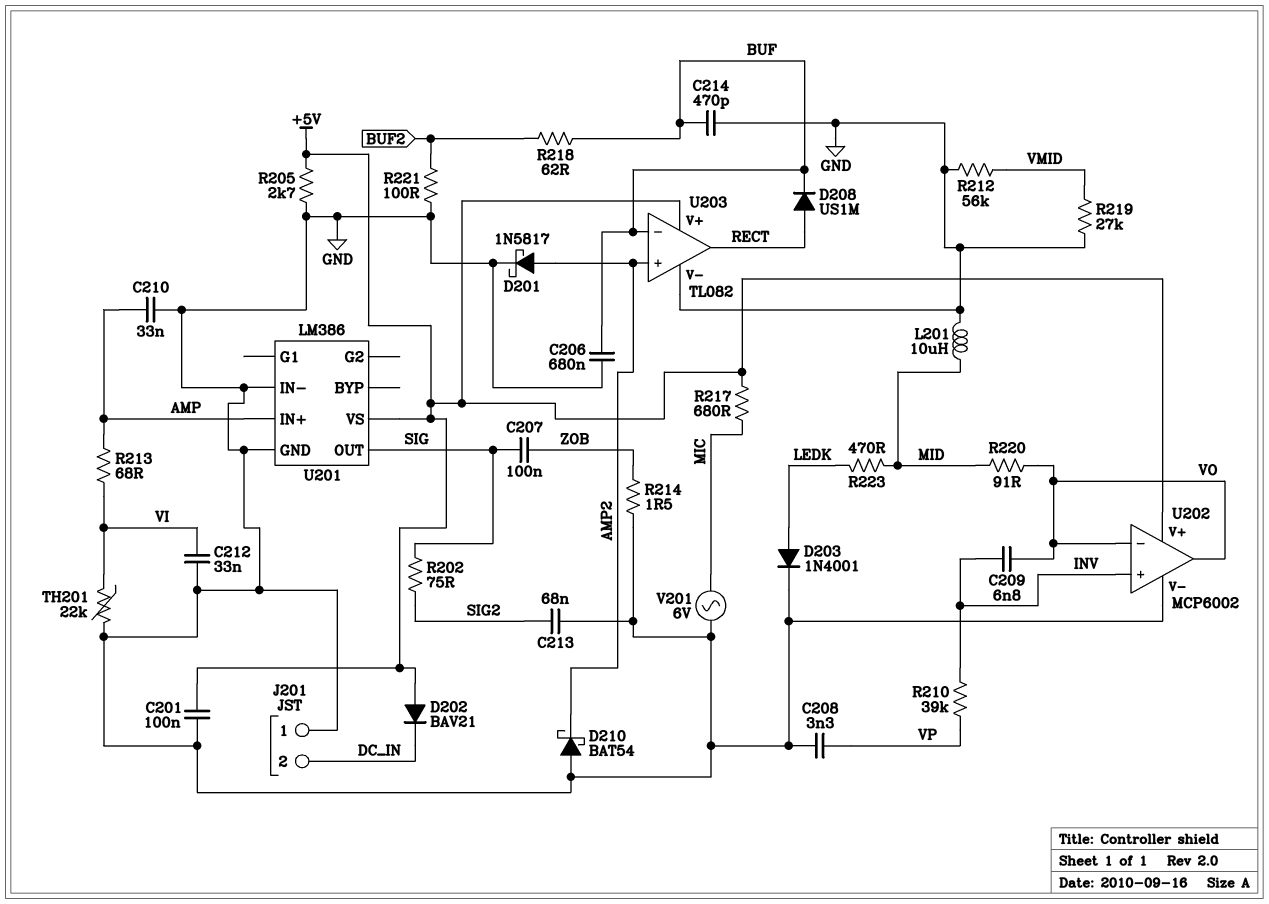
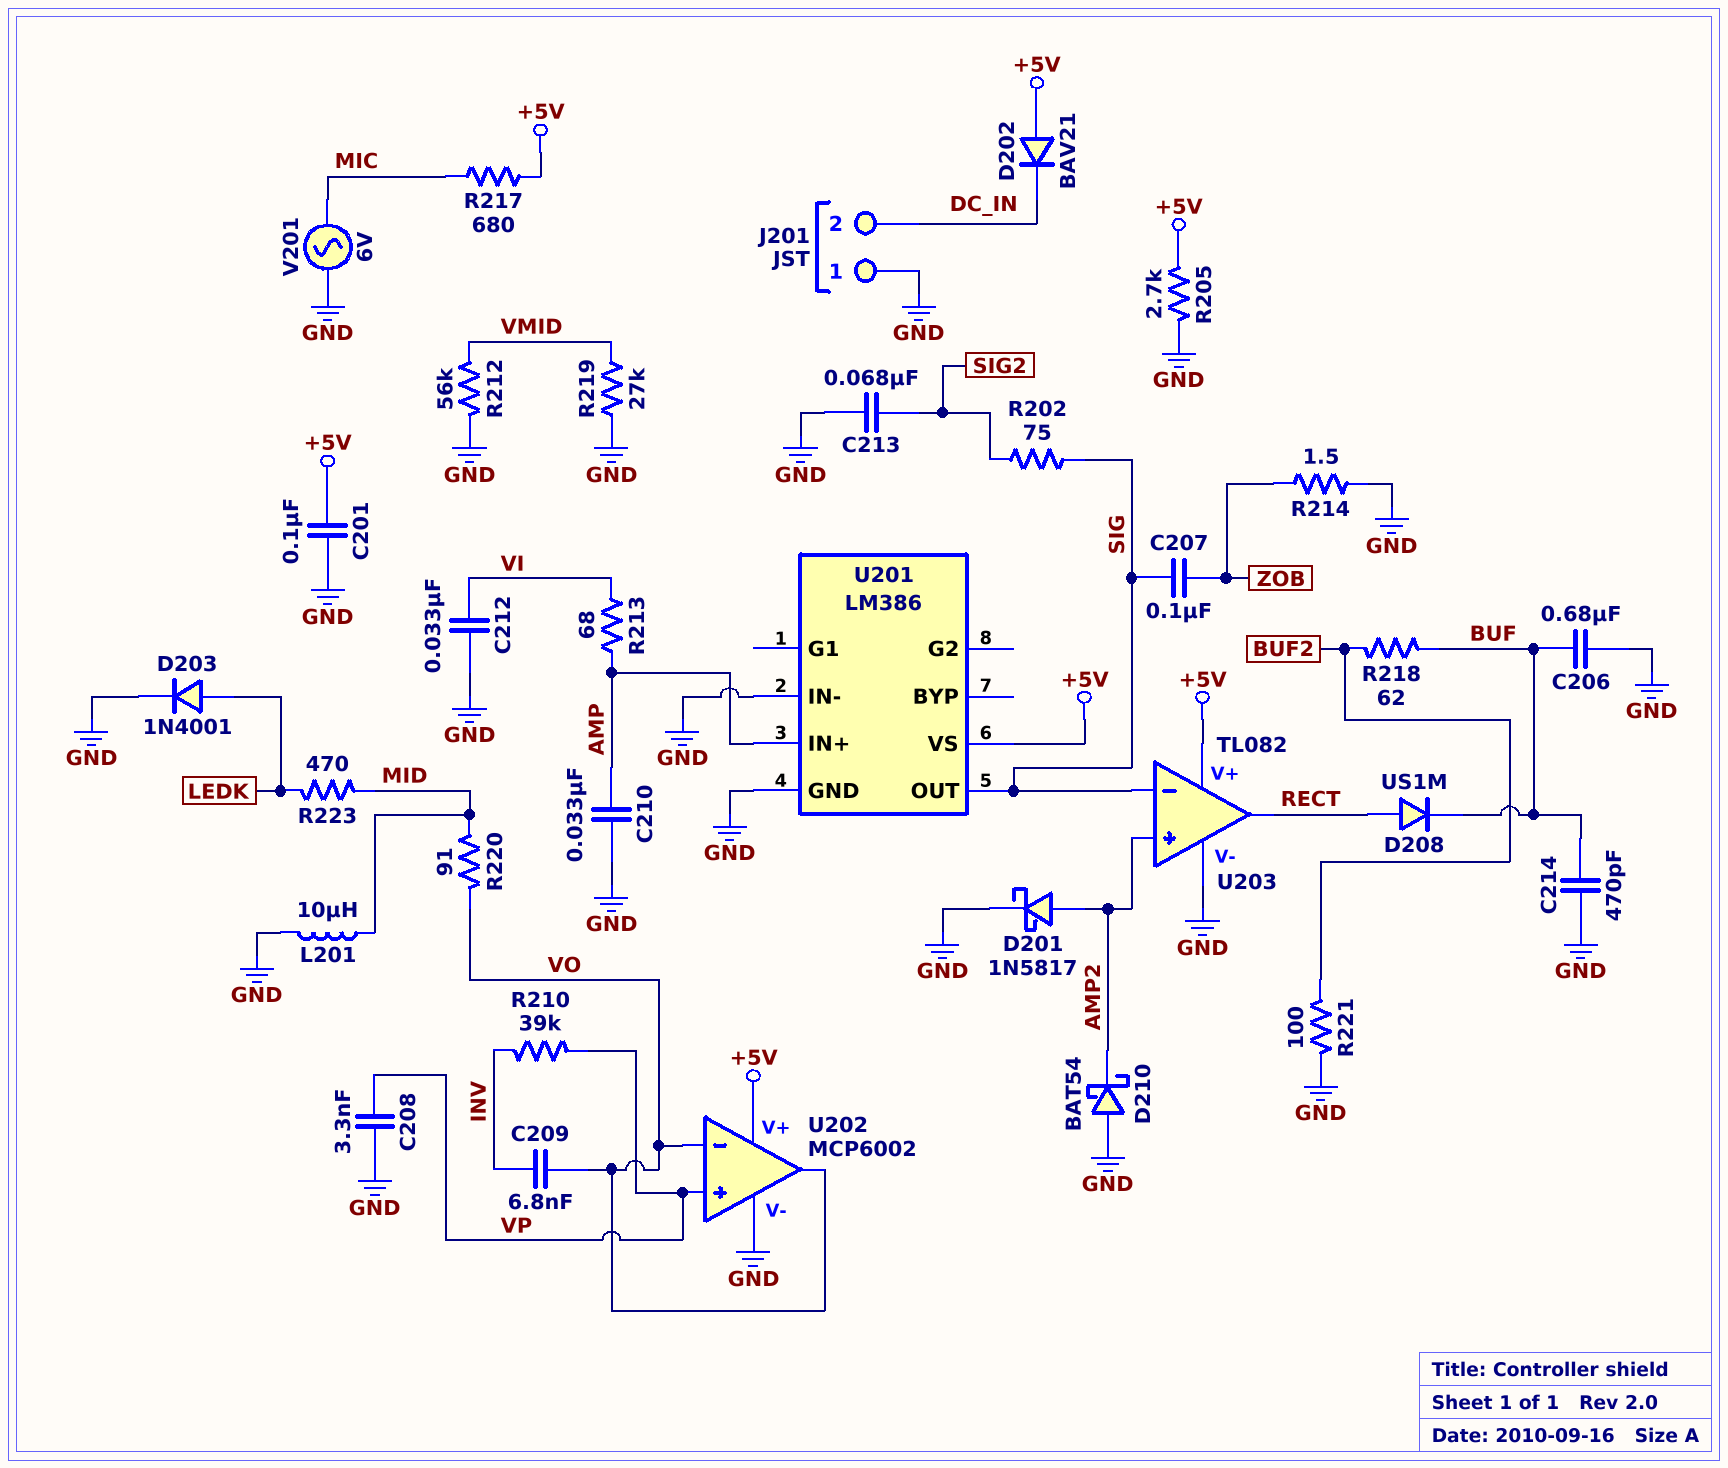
TH201: 22k (GND, VI) -> none
U202 pin in+: INV -> VP
U203 pin in-: BUF -> SIG

